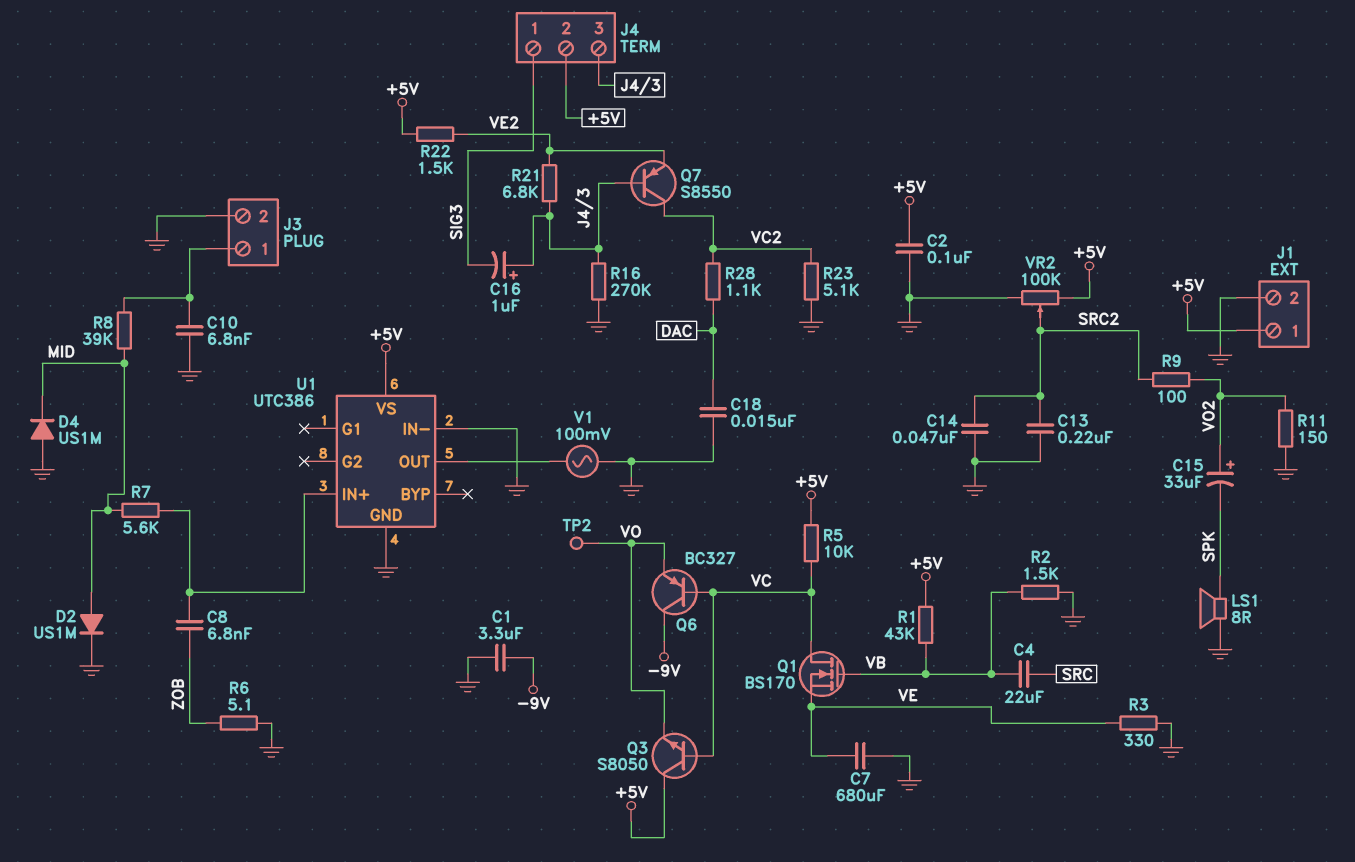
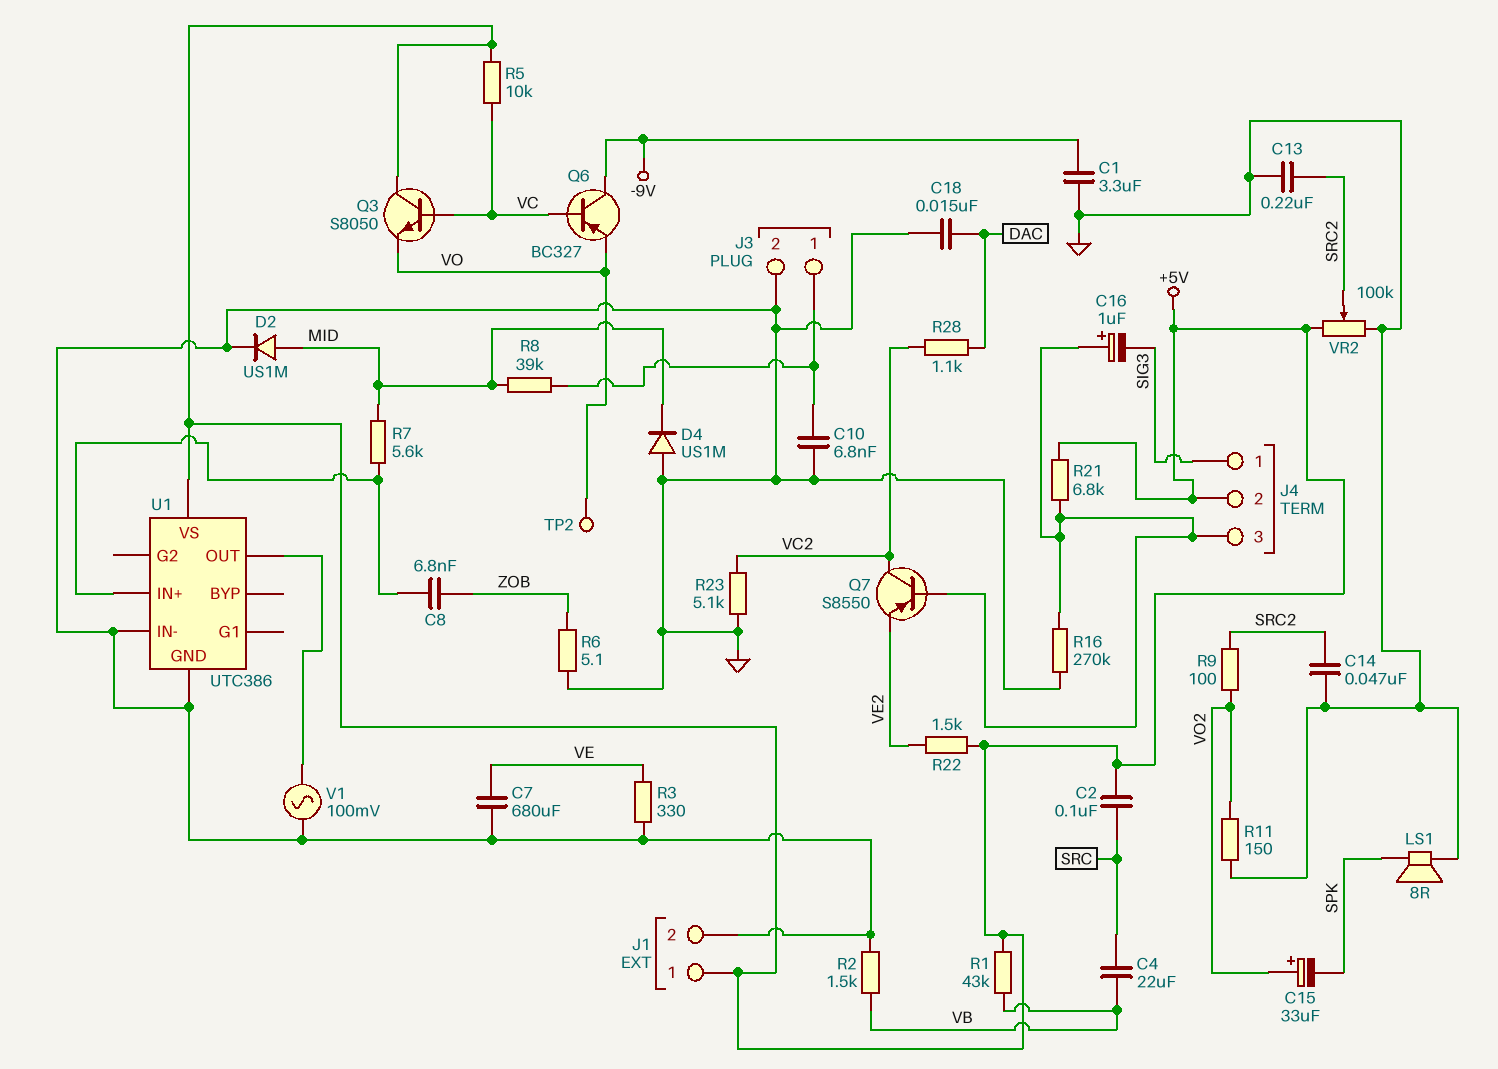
C2: 100nF (+5V, GND) -> 100nF (+5V, SRC)
Q1: NMOS BS170 (G VB, D VC, S VE) -> none
R21: 6.8k (J4/3, VE2) -> 6.8k (+5V, J4/3)

